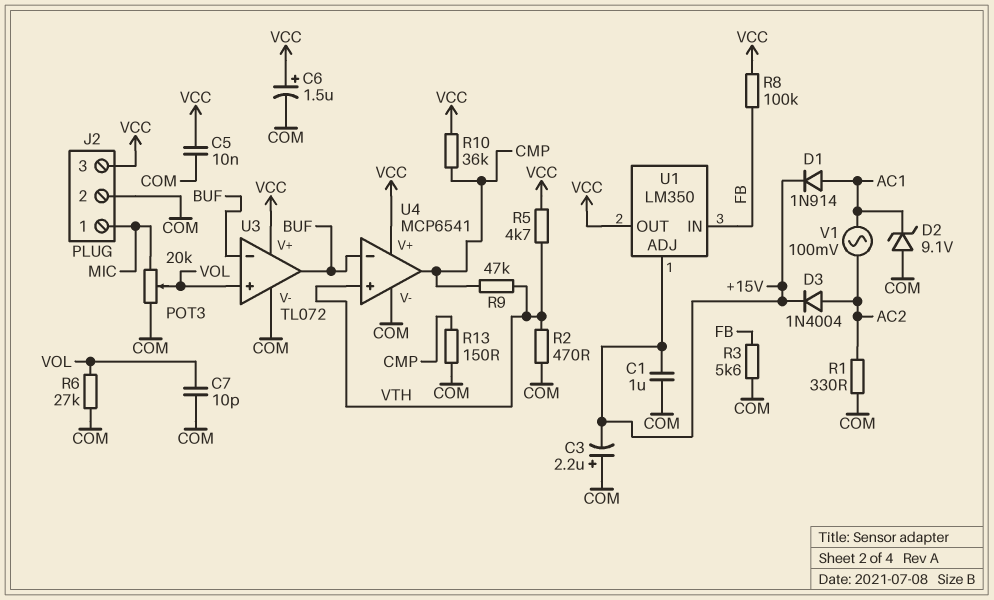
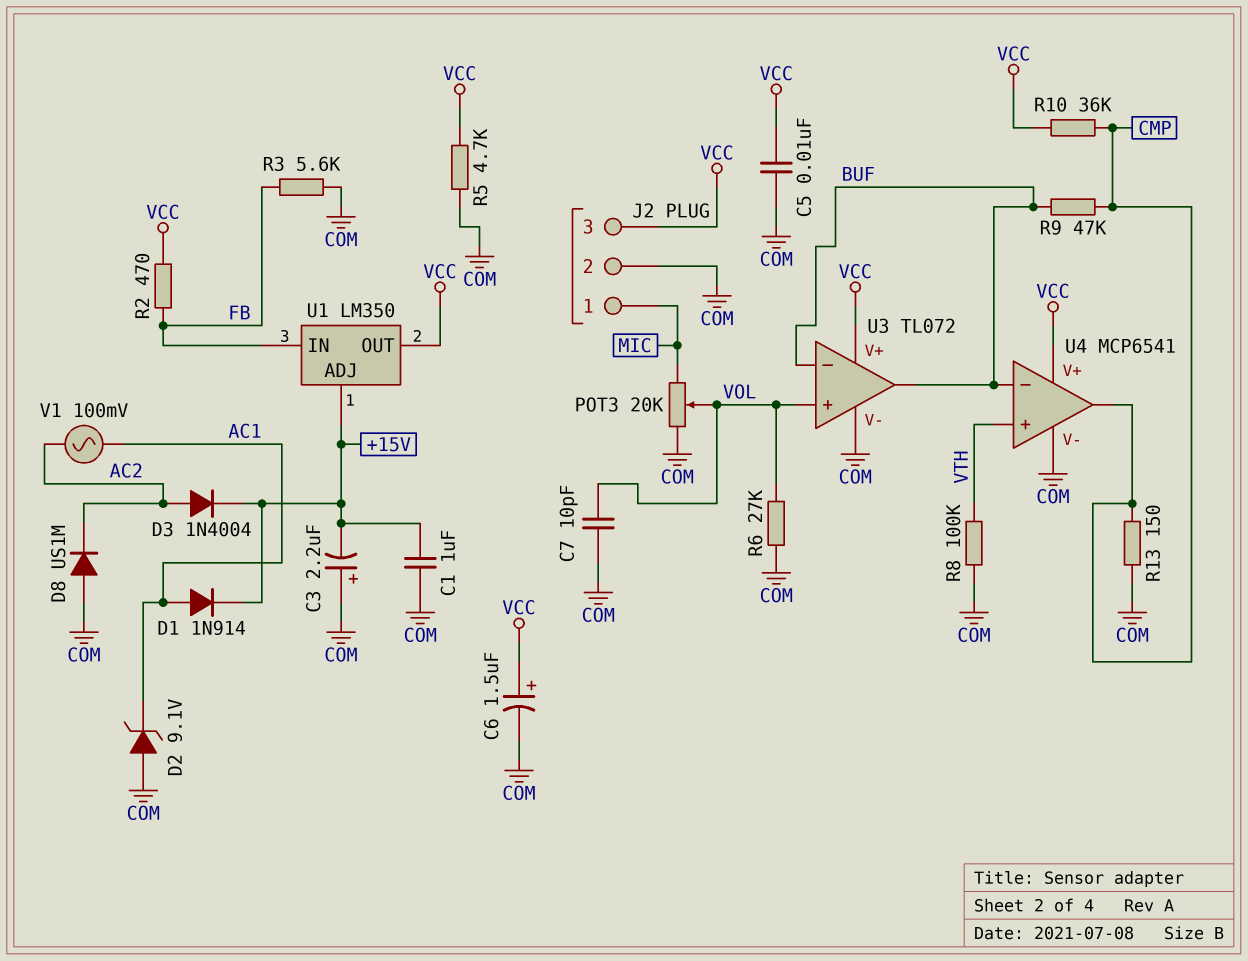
D8: none -> diode US1M (A COM, K AC2)
R1: 330 (AC2, COM) -> none
R2: 470 (COM, VTH) -> 470 (FB, VCC)
R5: 4.7k (VCC, VTH) -> 4.7k (COM, VCC)
R8: 100k (FB, VCC) -> 100k (COM, VTH)
R9: 47k (CMP, VTH) -> 47k (BUF, CMP)

